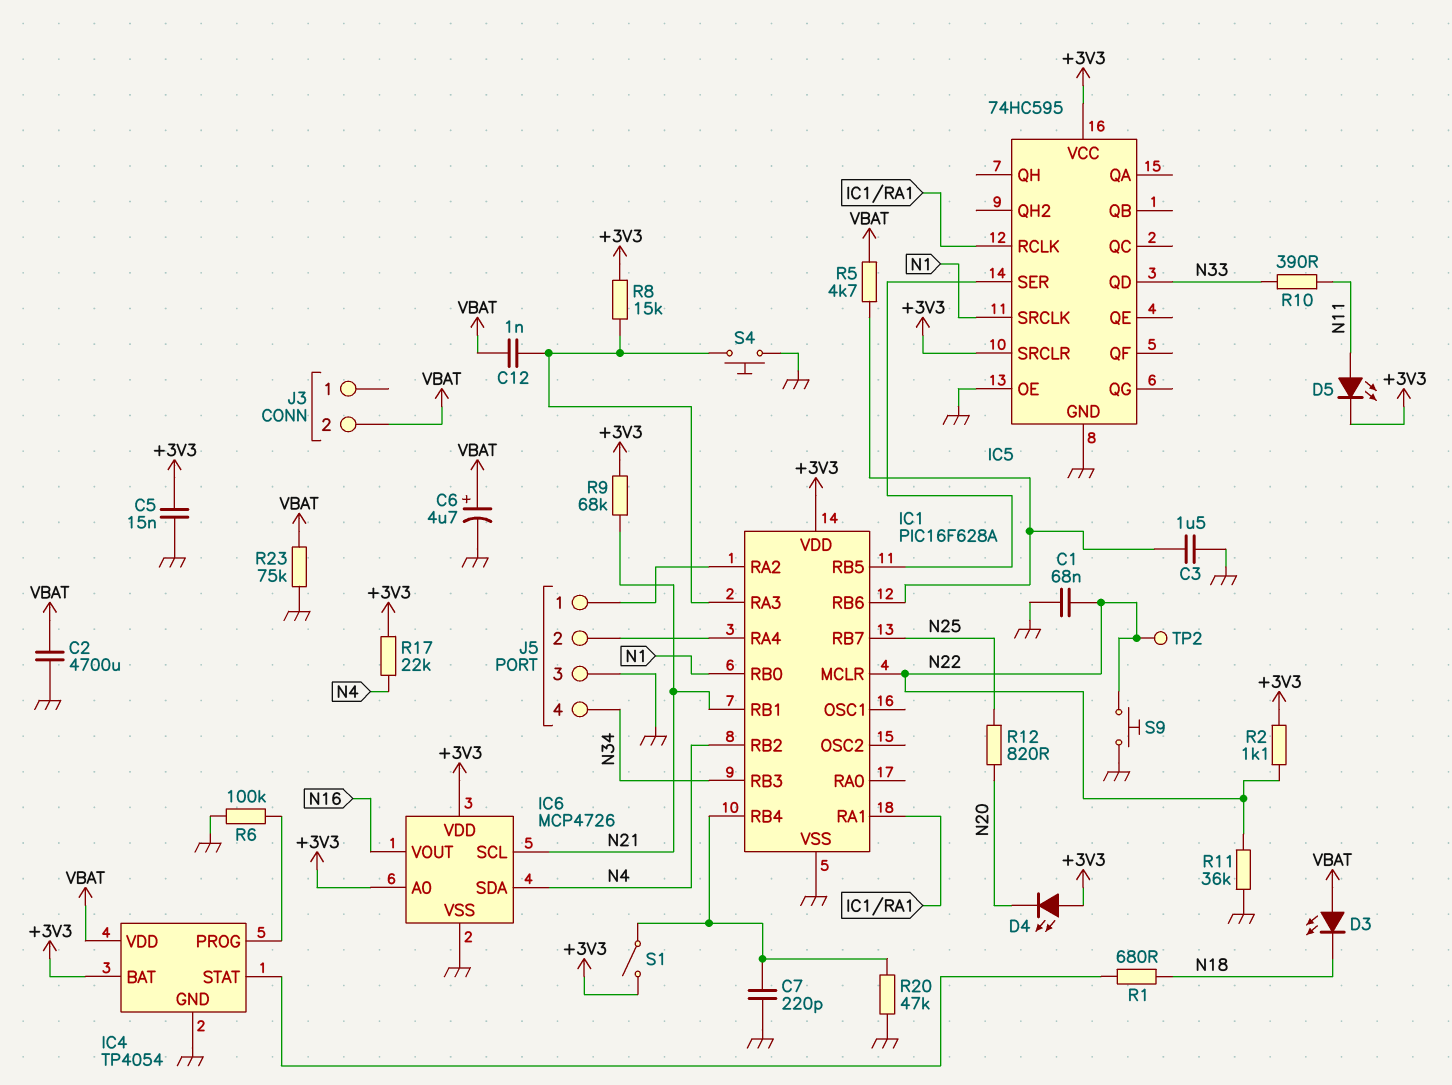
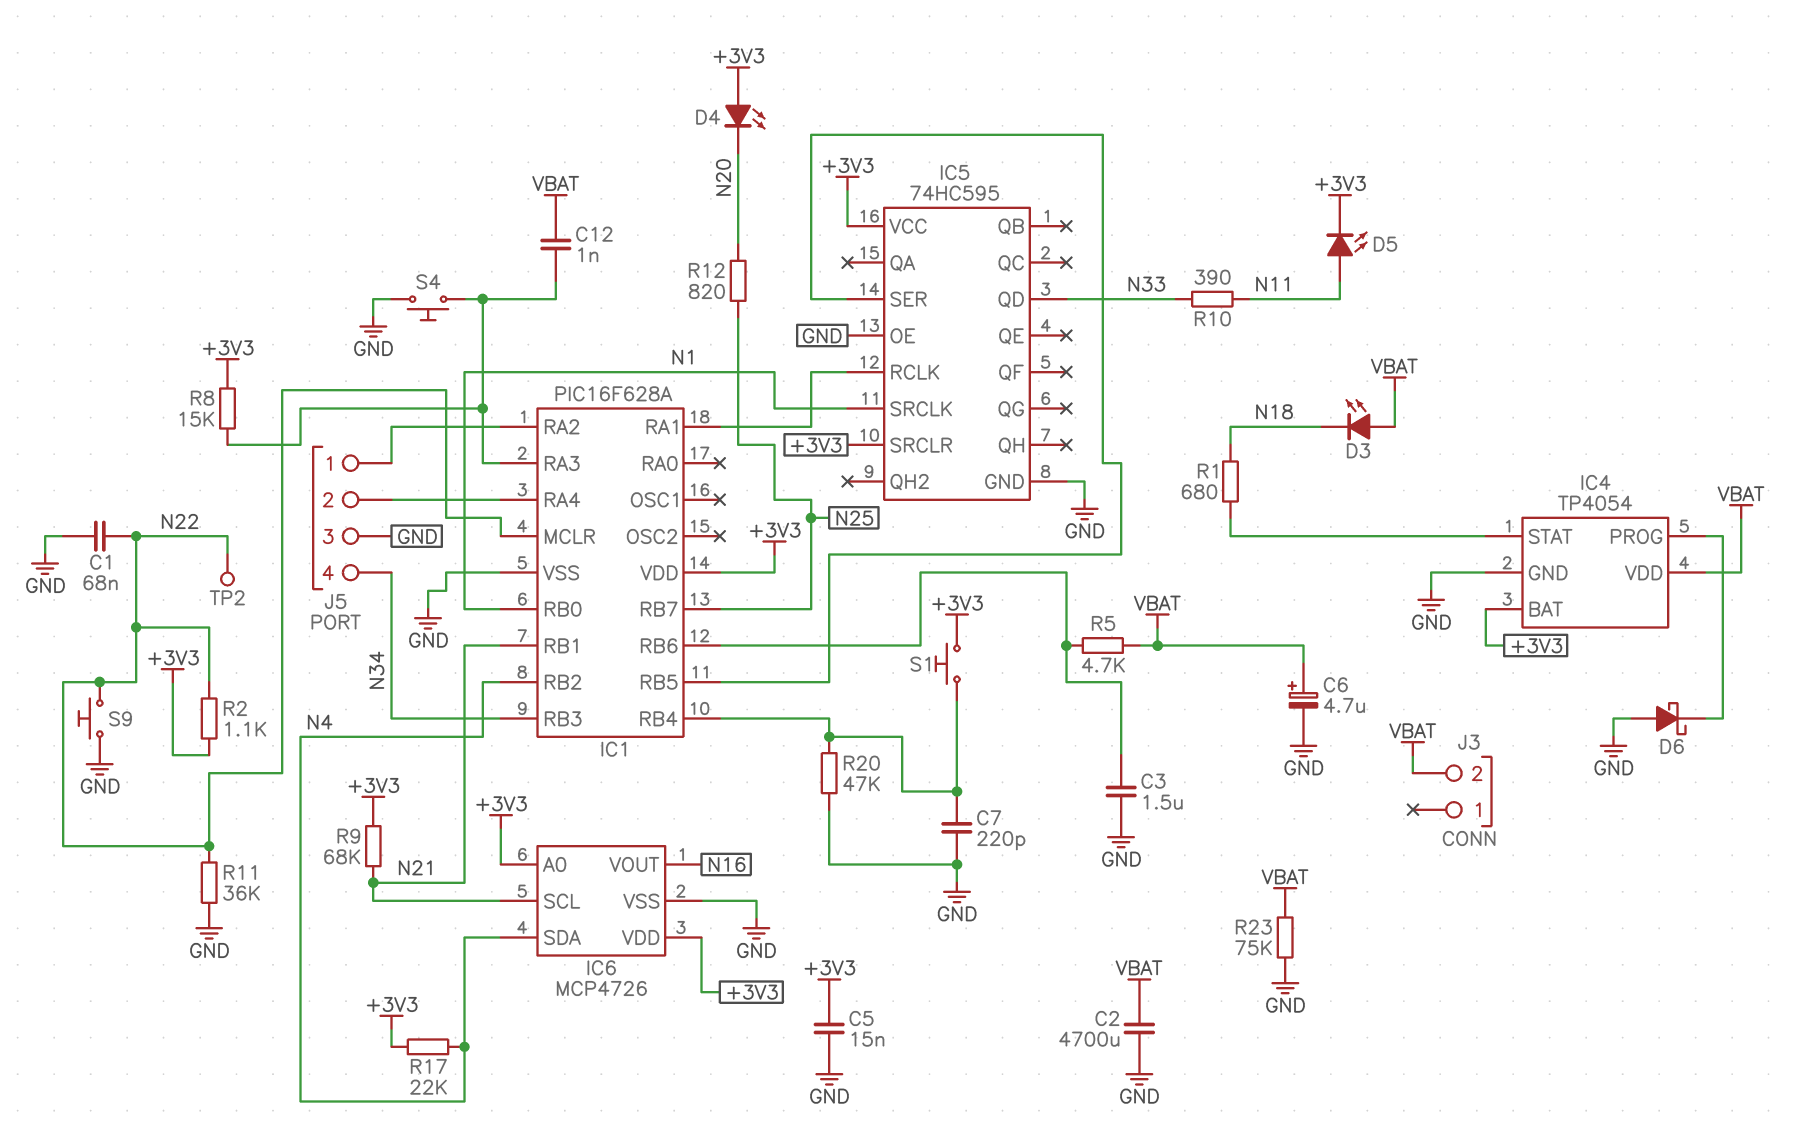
D6: none -> schottky (A GND, K IC4/PROG)
R6: 100k (GND, IC4/PROG) -> none
S1: switch (+3V3, IC1/RB4) -> button (+3V3, IC1/RB4)

